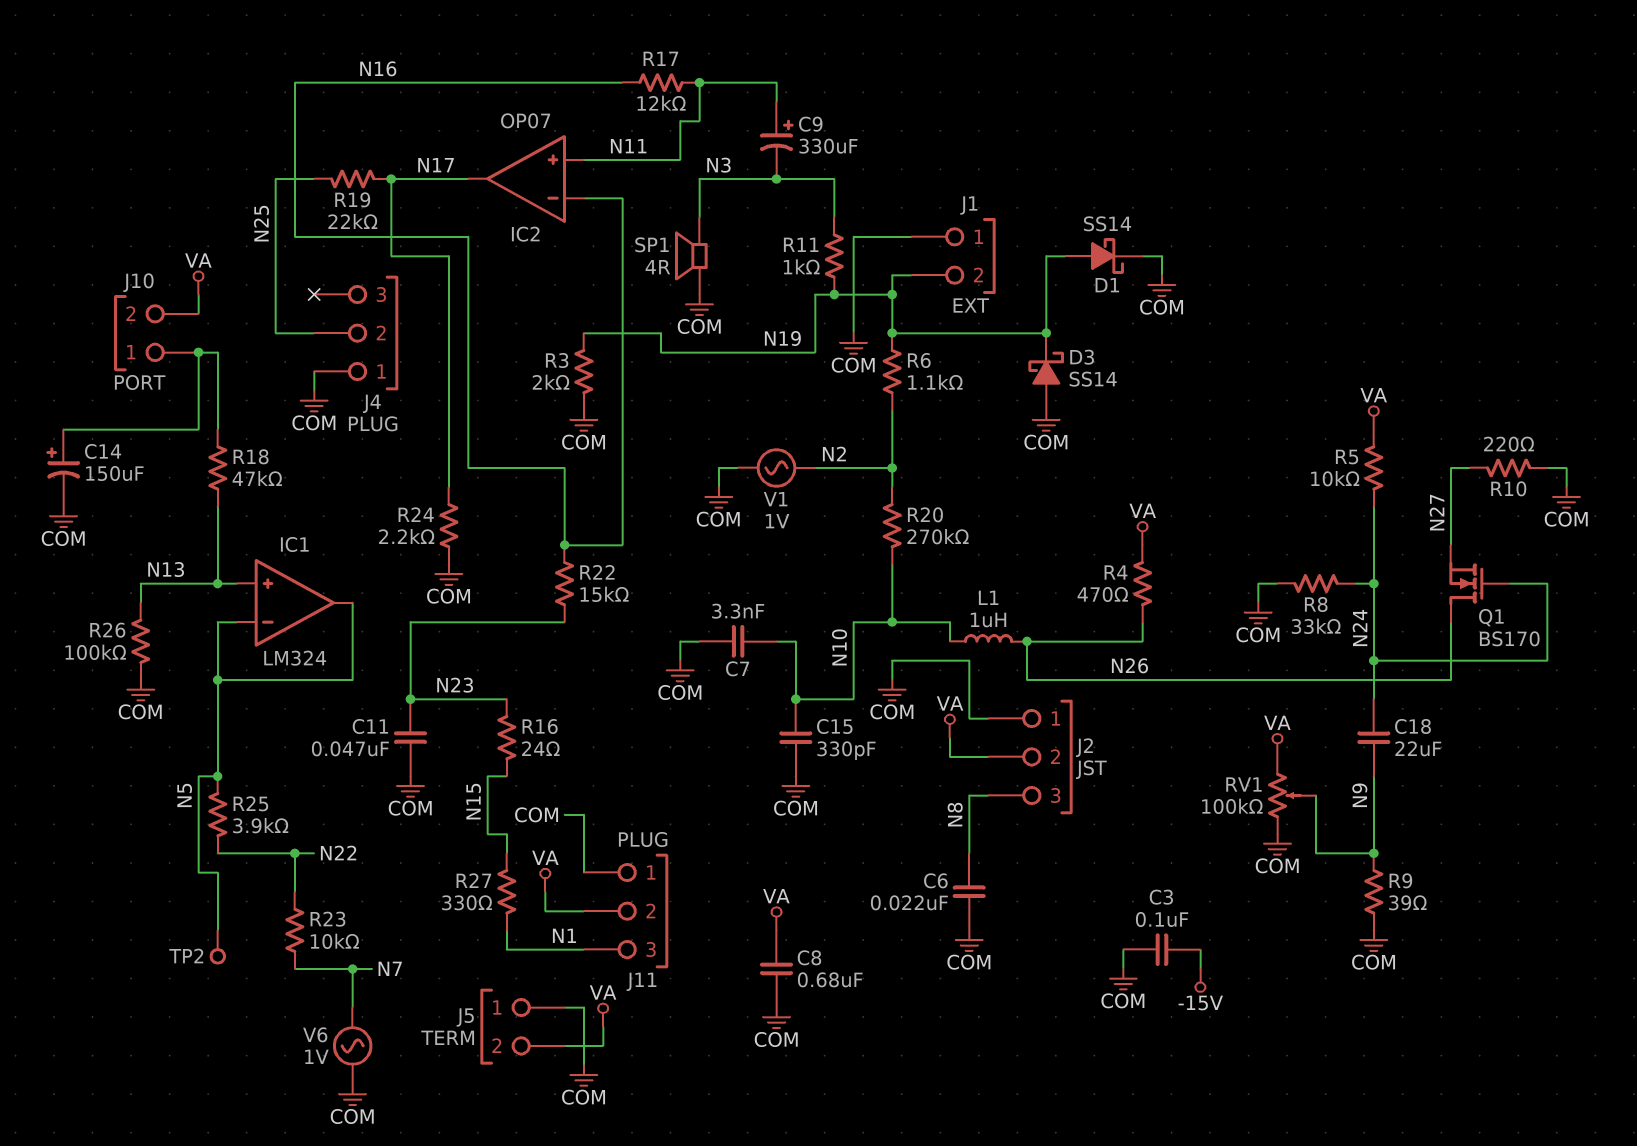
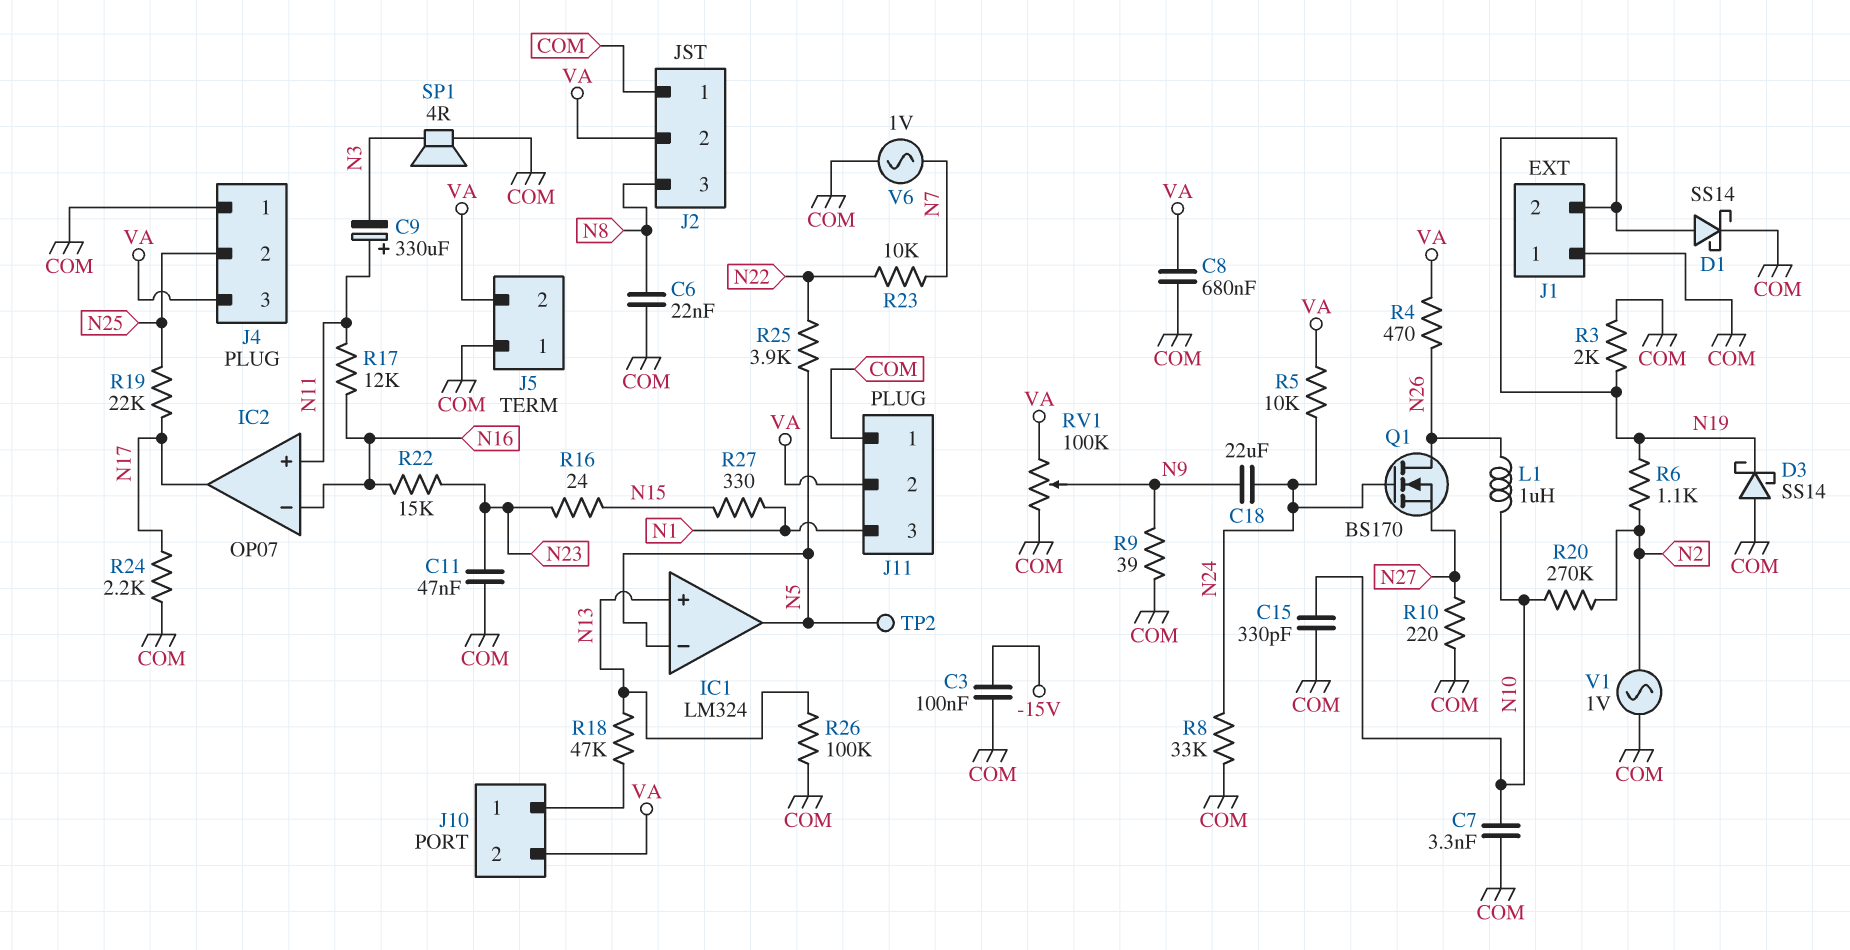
C14: 150uF (plus J10/1, minus COM) -> none
J4 pin 3: none -> VA
R11: 1k (N3, N19) -> none

